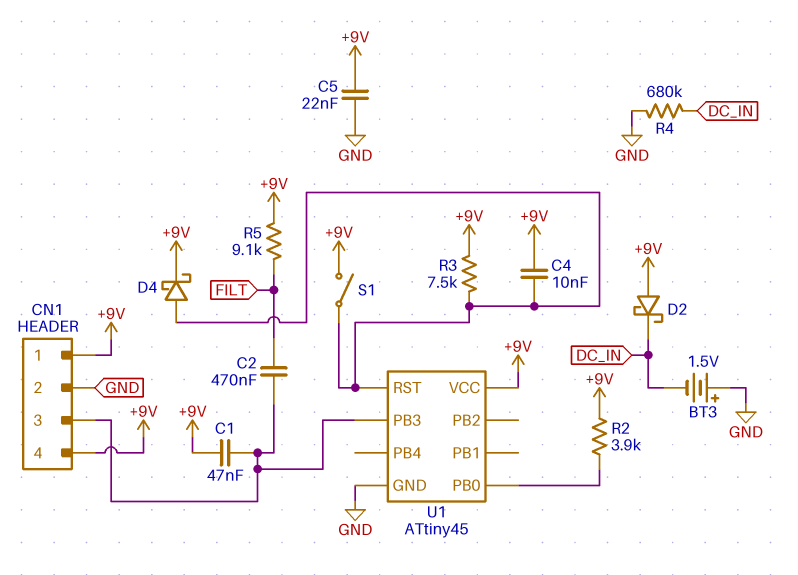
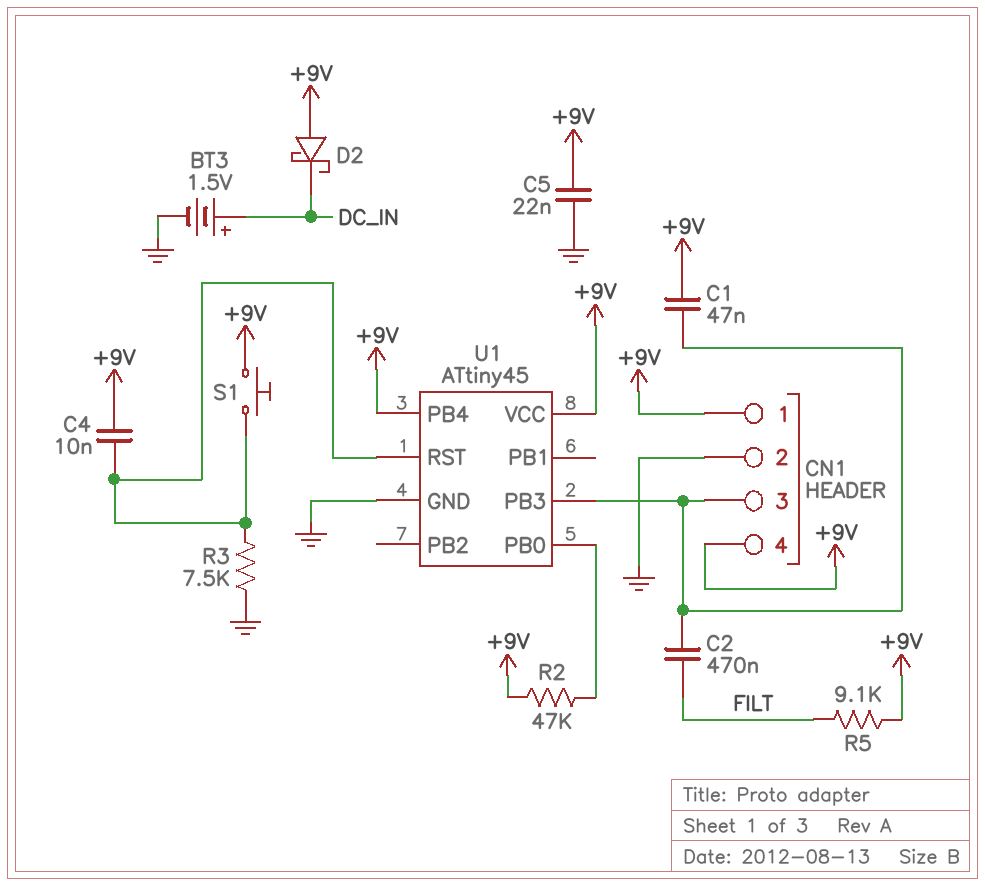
BT3: 1.5V (plus GND, minus DC_IN) -> 1.5V (plus DC_IN, minus GND)
D4: schottky (A U1/RST, K +9V) -> none
R2: 3.9k (+9V, U1/PB0) -> 47k (+9V, U1/PB0)
R3: 7.5k (+9V, U1/RST) -> 7.5k (GND, U1/RST)
R4: 680k (DC_IN, GND) -> none
S1: switch (+9V, U1/RST) -> button (+9V, U1/RST)
U1 pin PB4: none -> +9V

